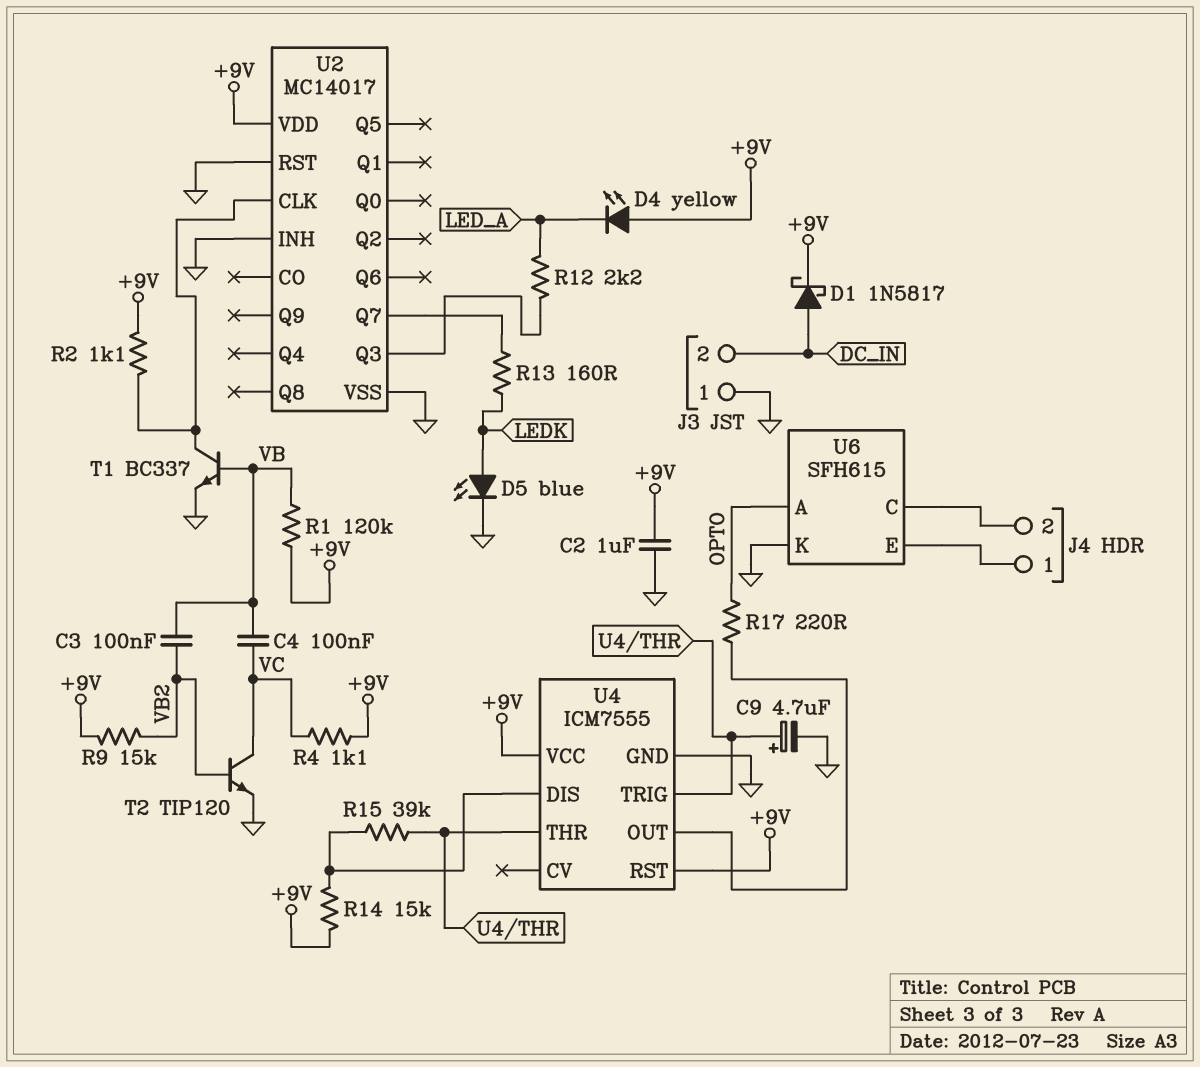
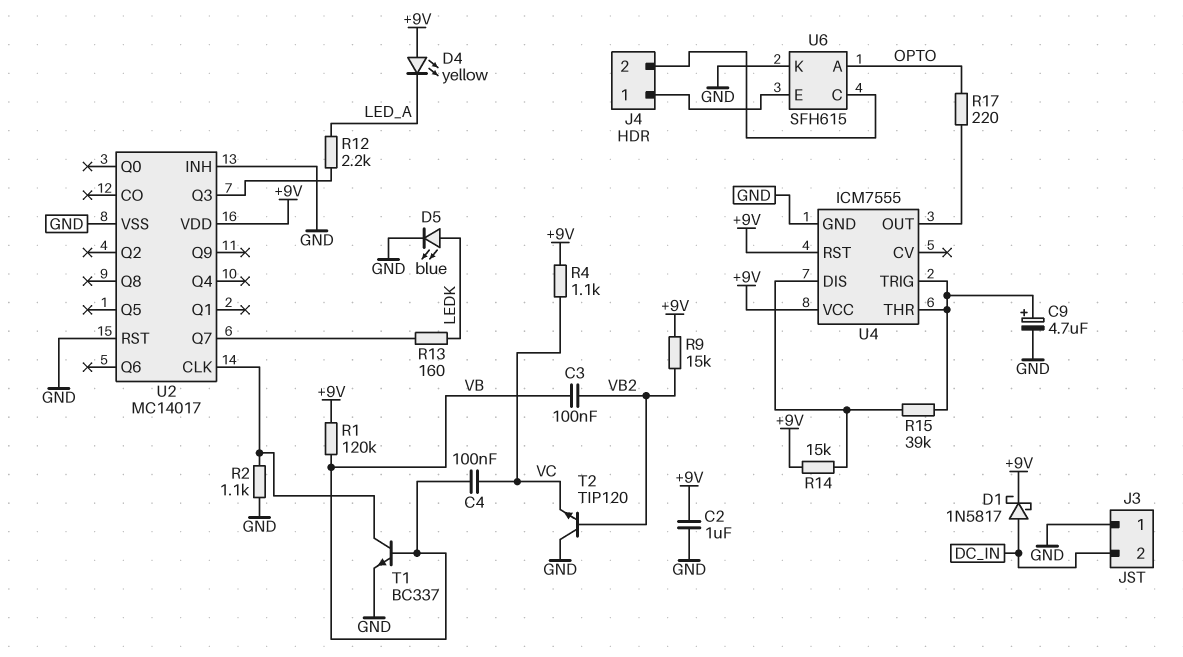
R2: 1.1k (+9V, U2/CLK) -> 1.1k (GND, U2/CLK)
T2: NPN TIP120 (B VB2, C VC, E GND) -> NPN TIP120 (B VB2, C GND, E VC)

